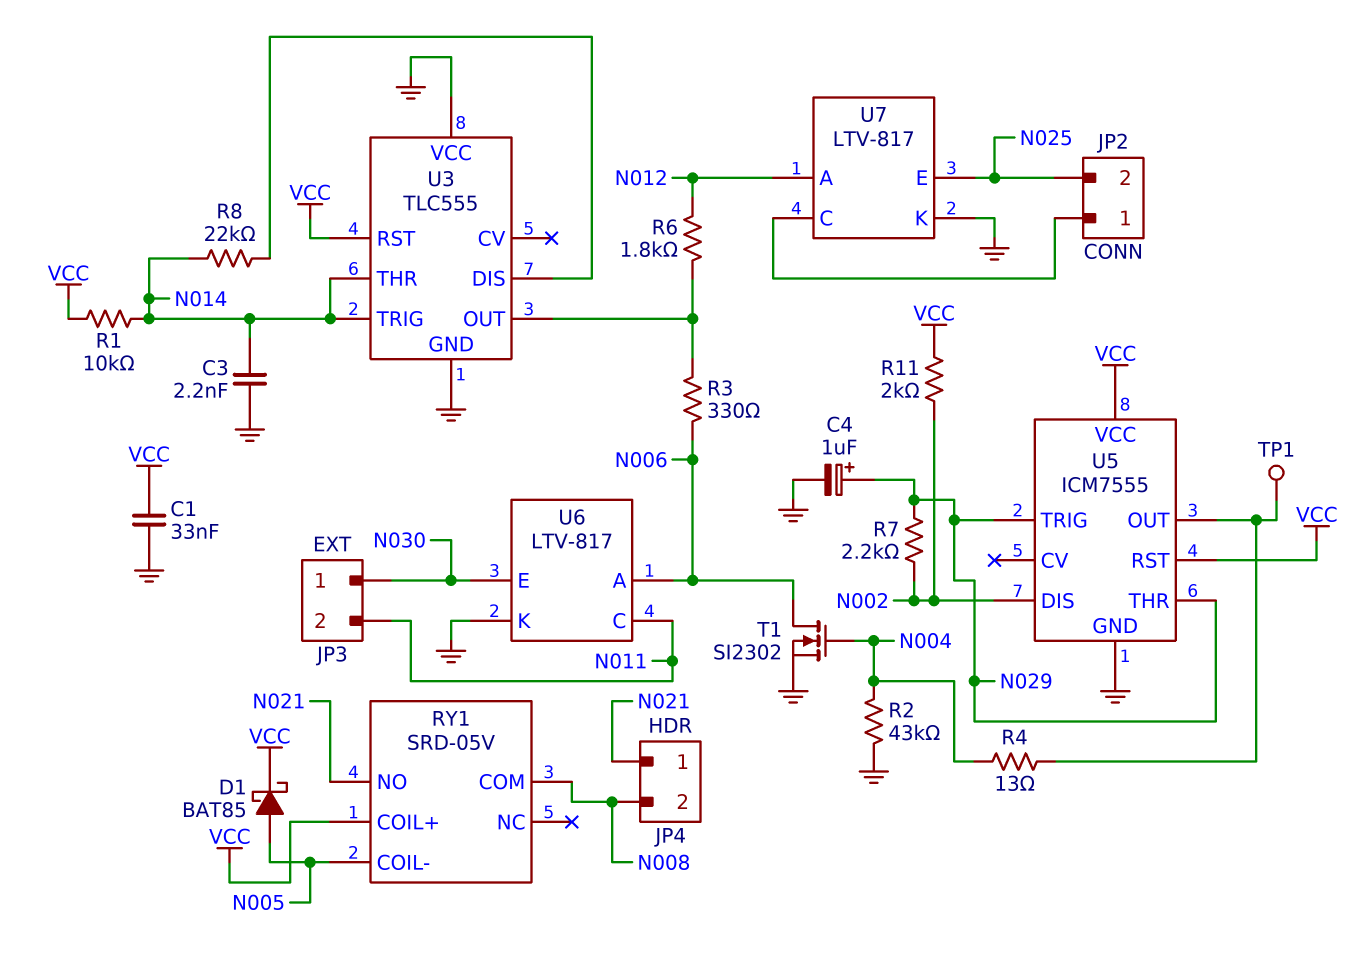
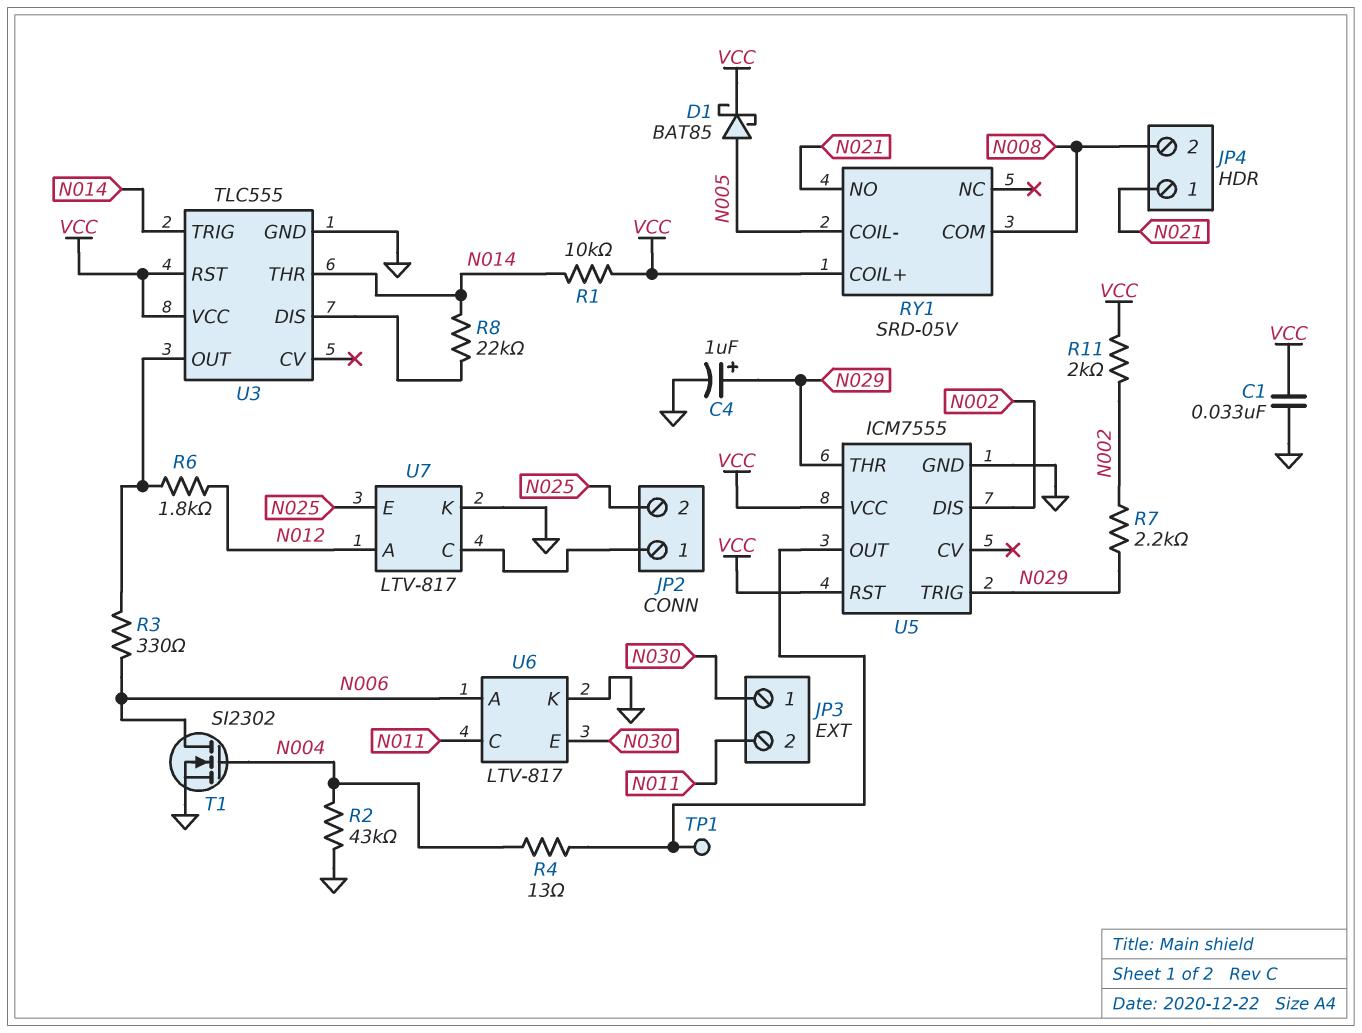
C3: 2.2nF (GND, N014) -> none
U3 pin VCC: GND -> VCC

